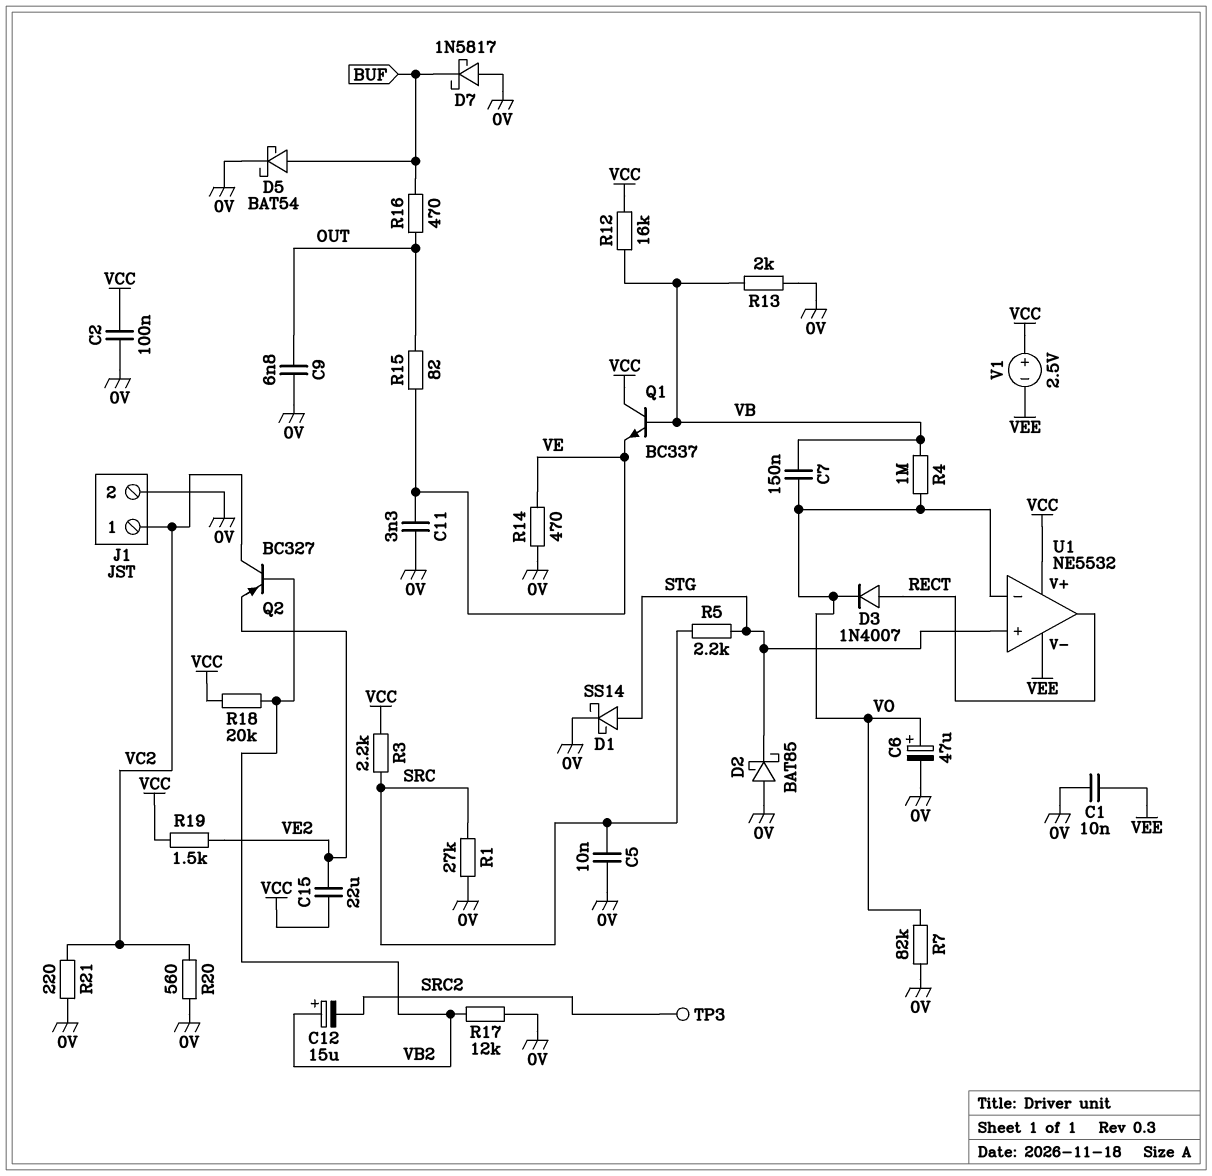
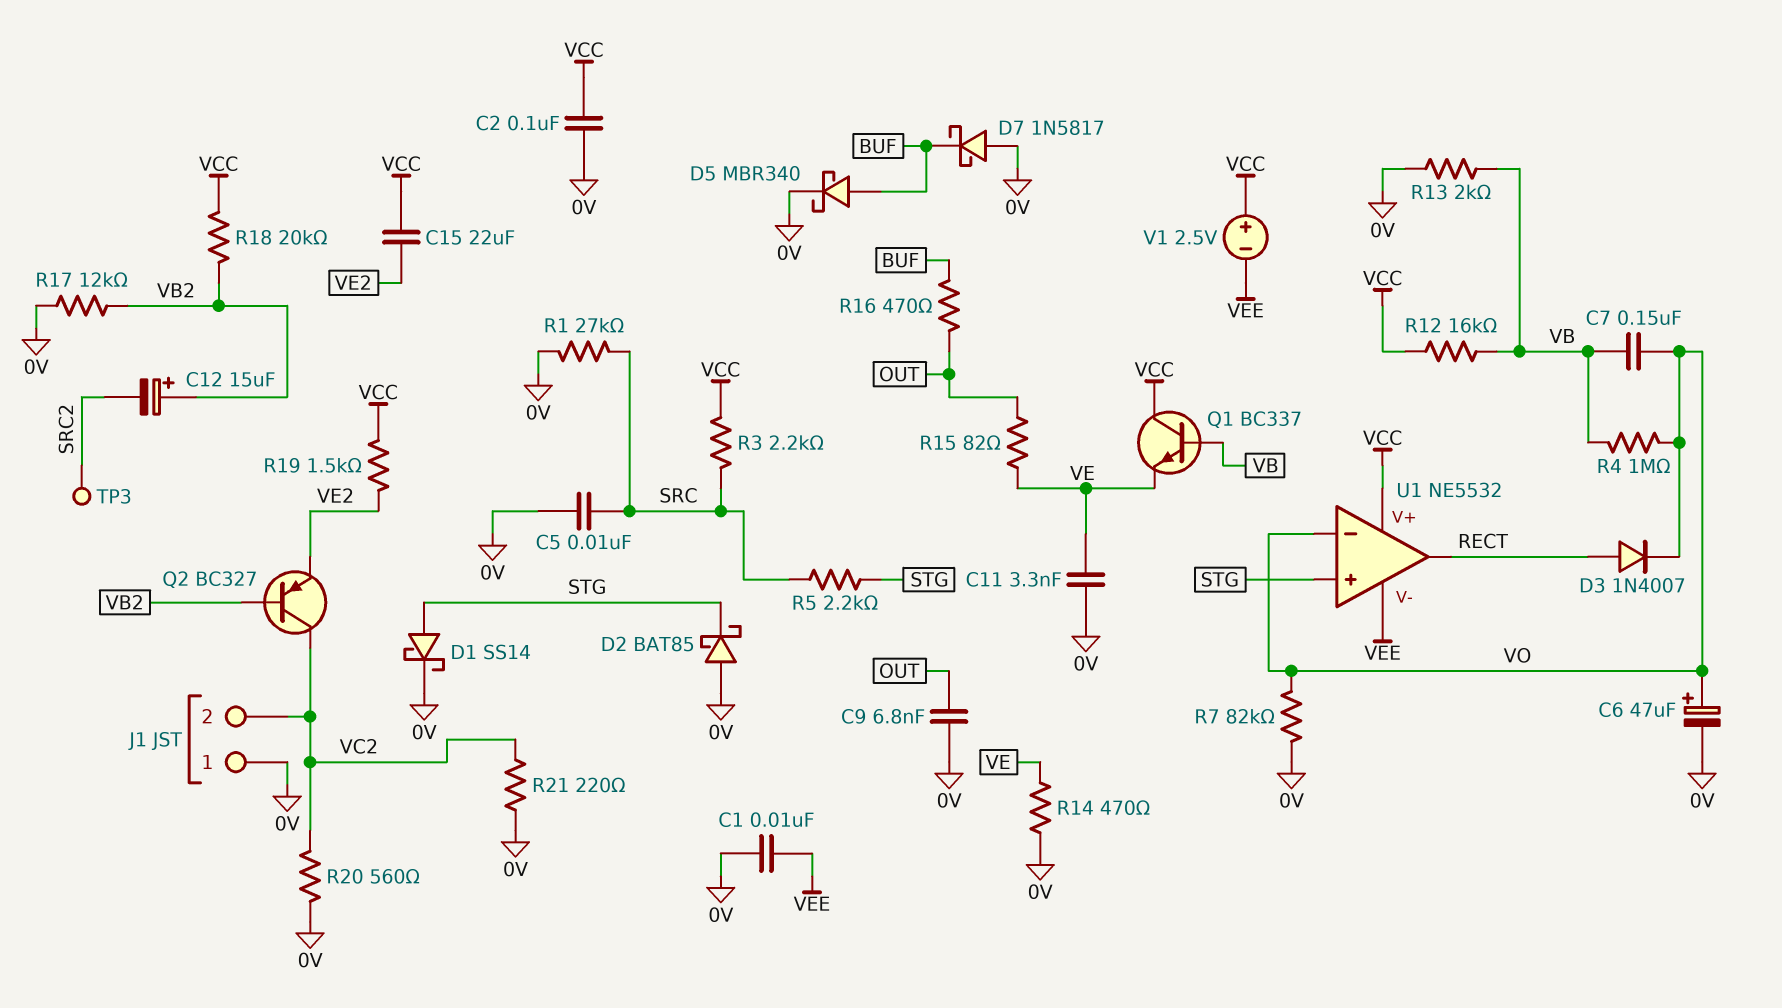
D5: schottky BAT54 (A BUF, K 0V) -> schottky MBR340 (A BUF, K 0V)
J1 pin 1: VC2 -> 0V
J1 pin 2: 0V -> VC2

